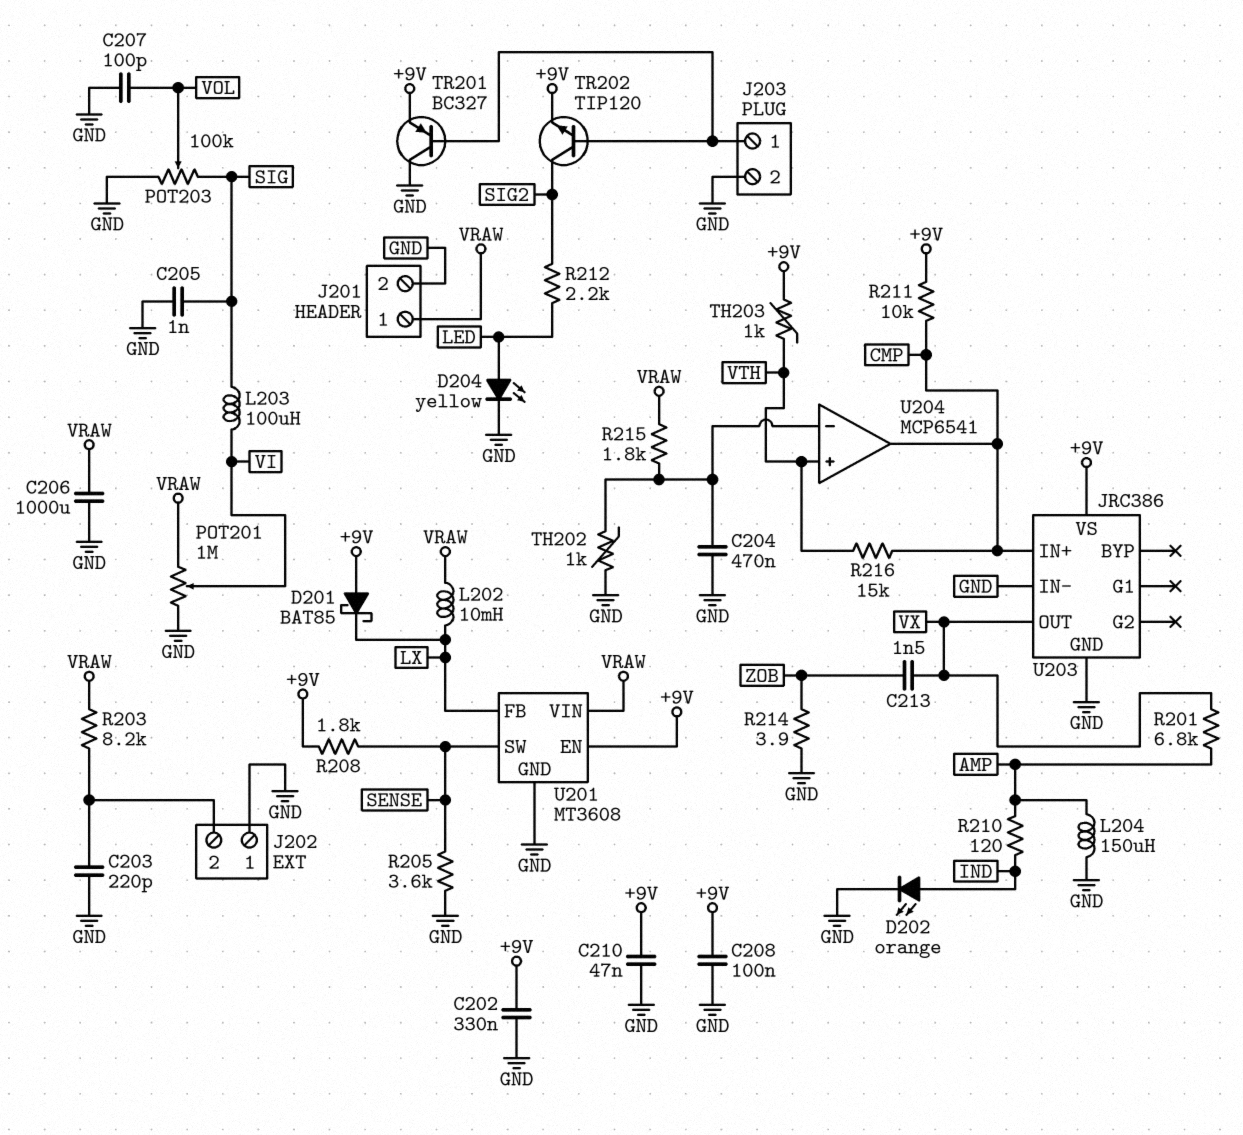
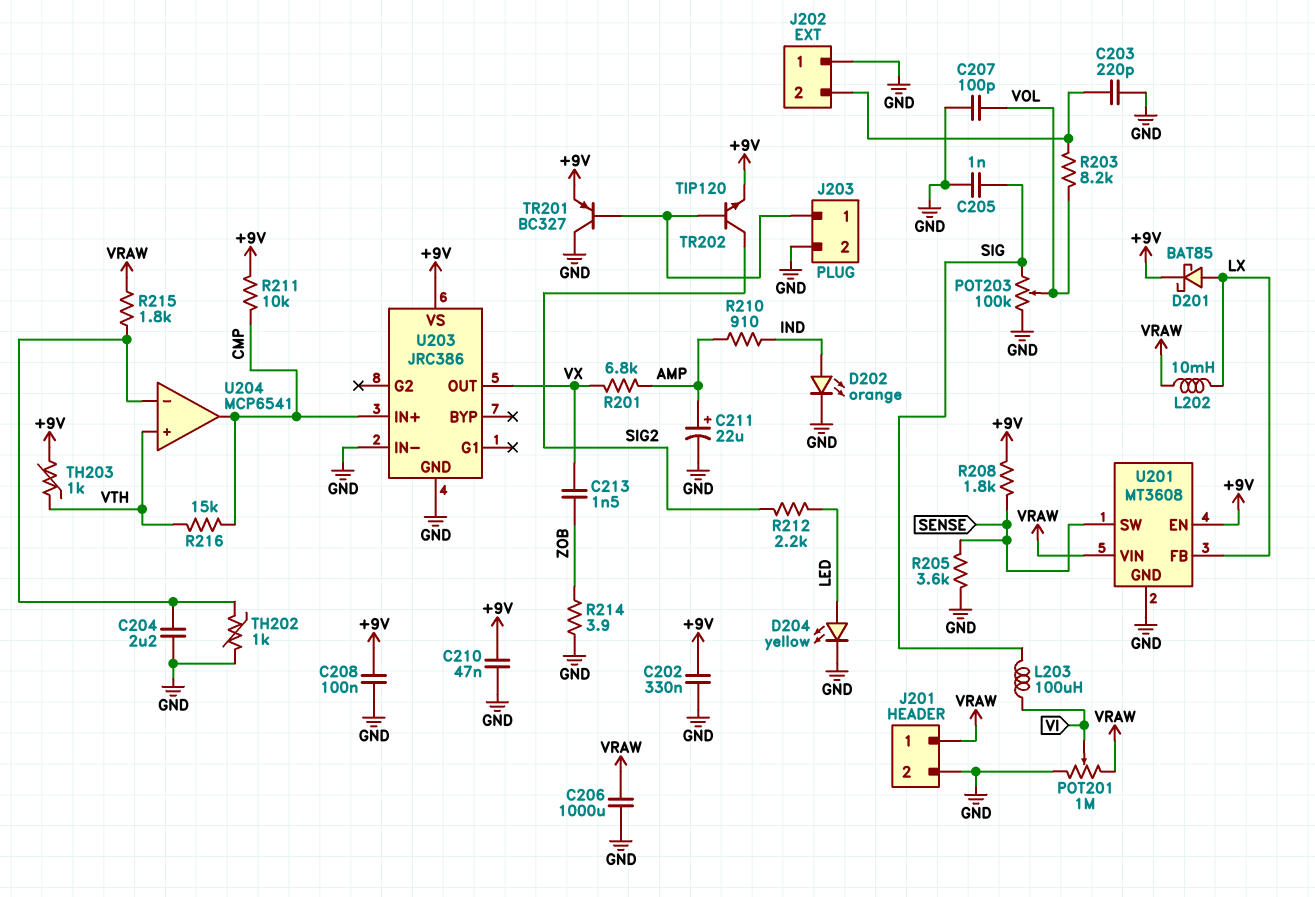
C204: 470nF (GND, U204/in-) -> 2.2uF (GND, U204/in-)
C211: none -> 22uF (plus AMP, minus GND)
D201: schottky BAT85 (A +9V, K LX) -> schottky BAT85 (A LX, K +9V)
L204: 150uH (AMP, GND) -> none
R203: 8.2k (J202/2, VRAW) -> 8.2k (J202/2, VOL)
R210: 120 (AMP, IND) -> 910 (AMP, IND)

